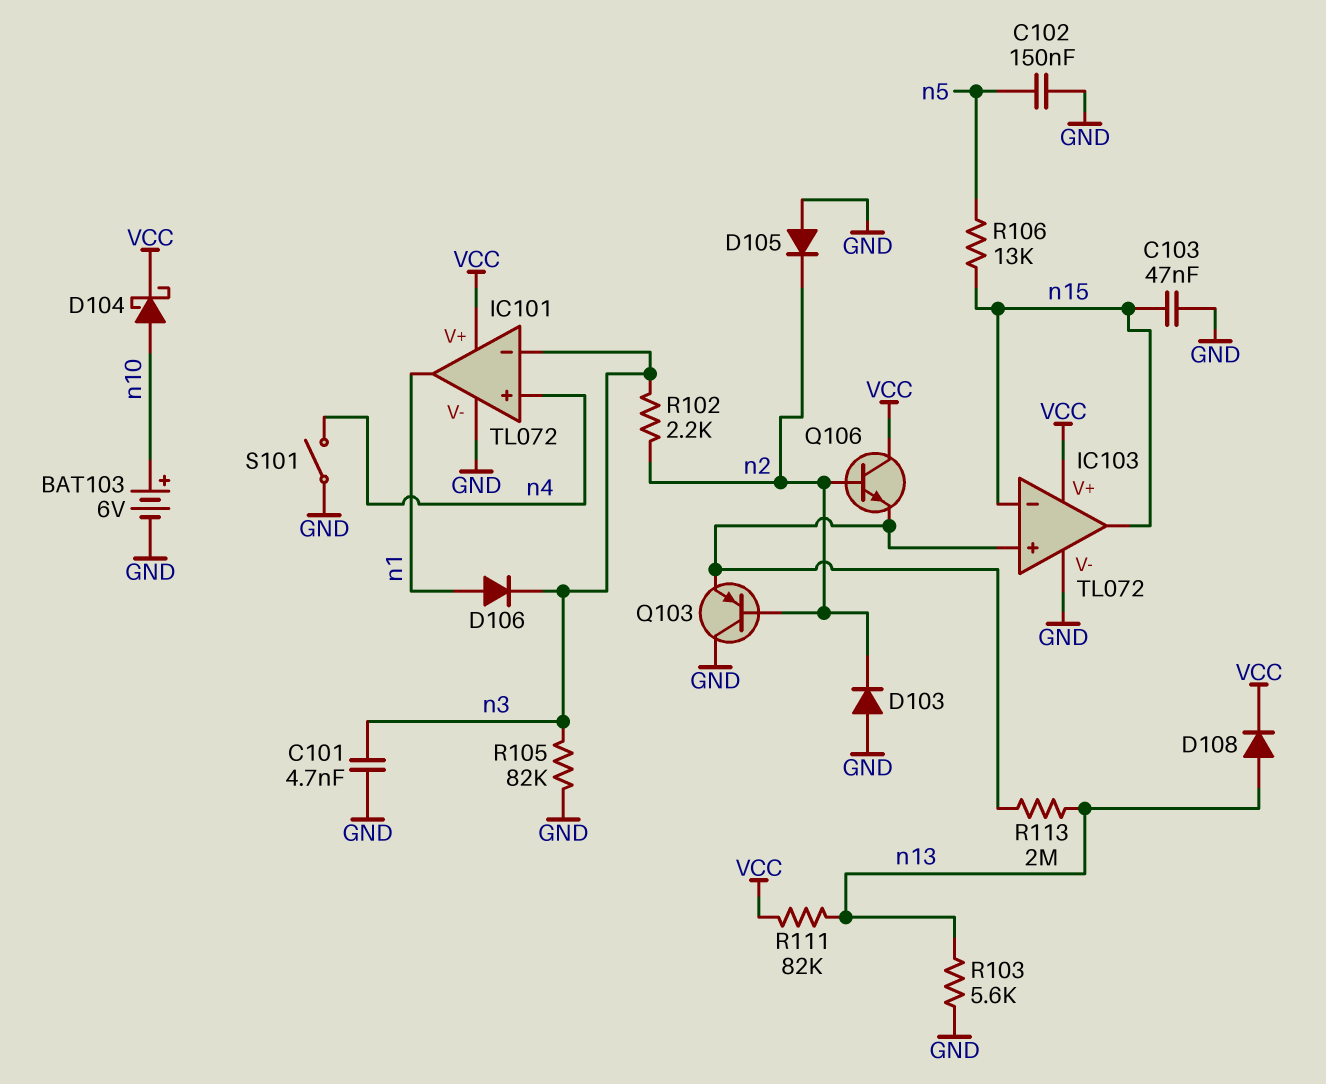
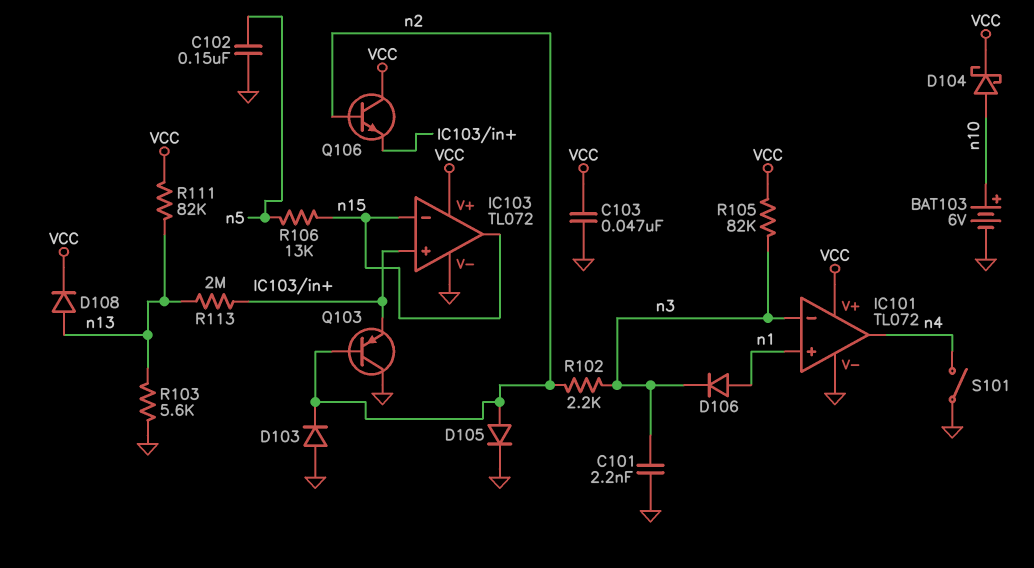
C101: 4.7nF (GND, n3) -> 2.2nF (GND, n3)
C103: 47nF (GND, n15) -> 47nF (GND, VCC)
D105: diode (A GND, K n2) -> diode (A n2, K GND)
IC101 pin in+: n4 -> n1
IC101 pin out: n1 -> n4
R105: 82k (GND, n3) -> 82k (VCC, n3)

